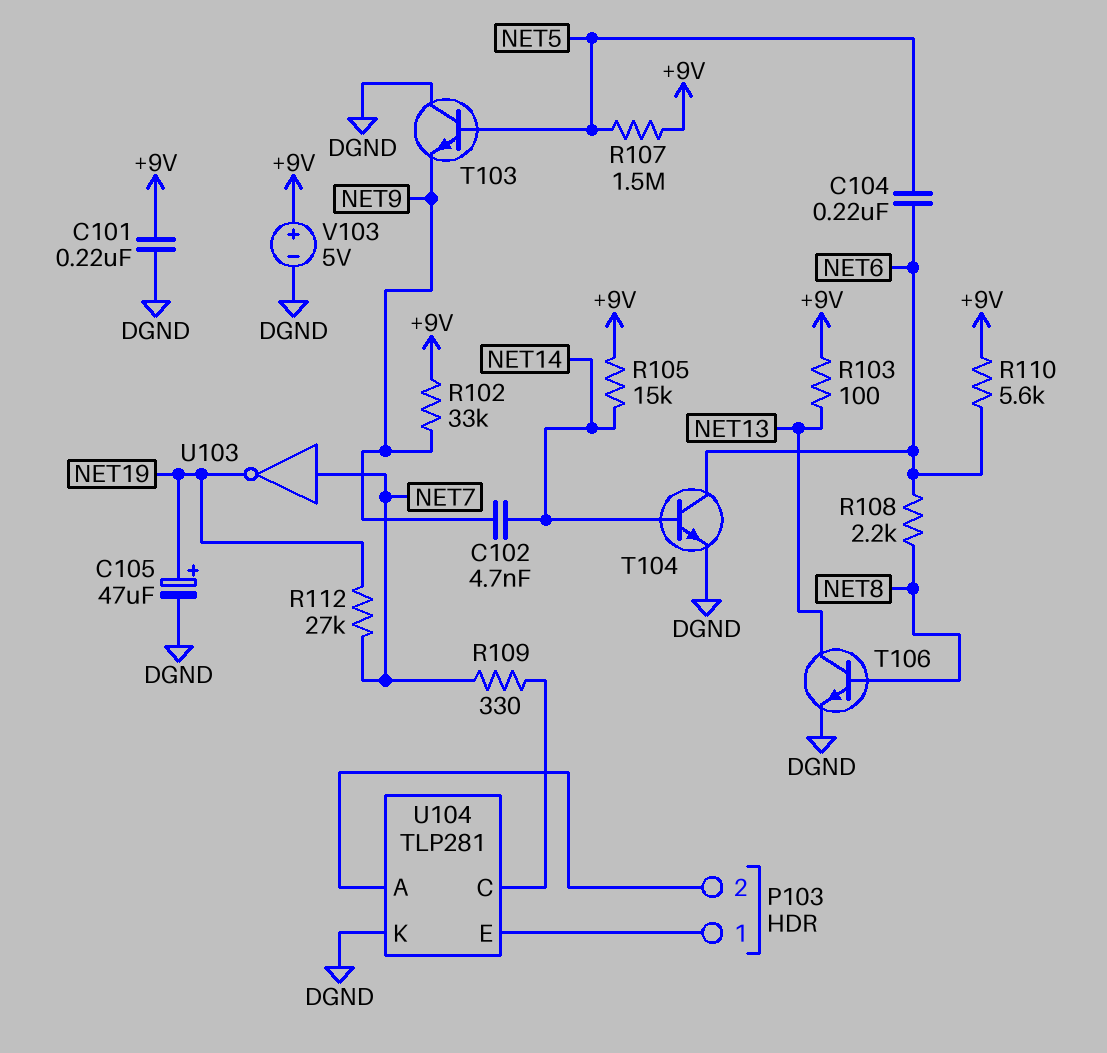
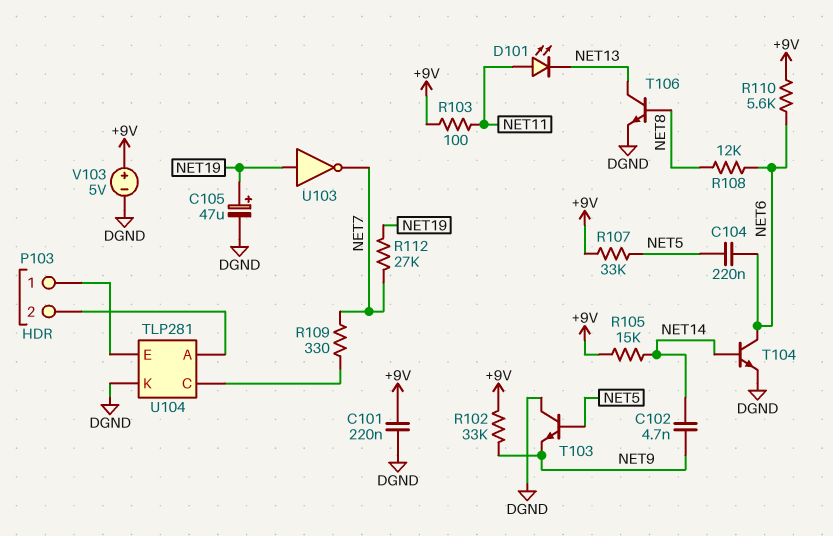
D101: none -> LED (A NET11, K NET13)
R103: 100 (+9V, NET13) -> 100 (+9V, NET11)
R107: 1.5M (+9V, NET5) -> 33k (+9V, NET5)
R108: 2.2k (NET6, NET8) -> 12k (NET6, NET8)
U103: NOT (in NET7, out NET19) -> NOT (in NET19, out NET7)

